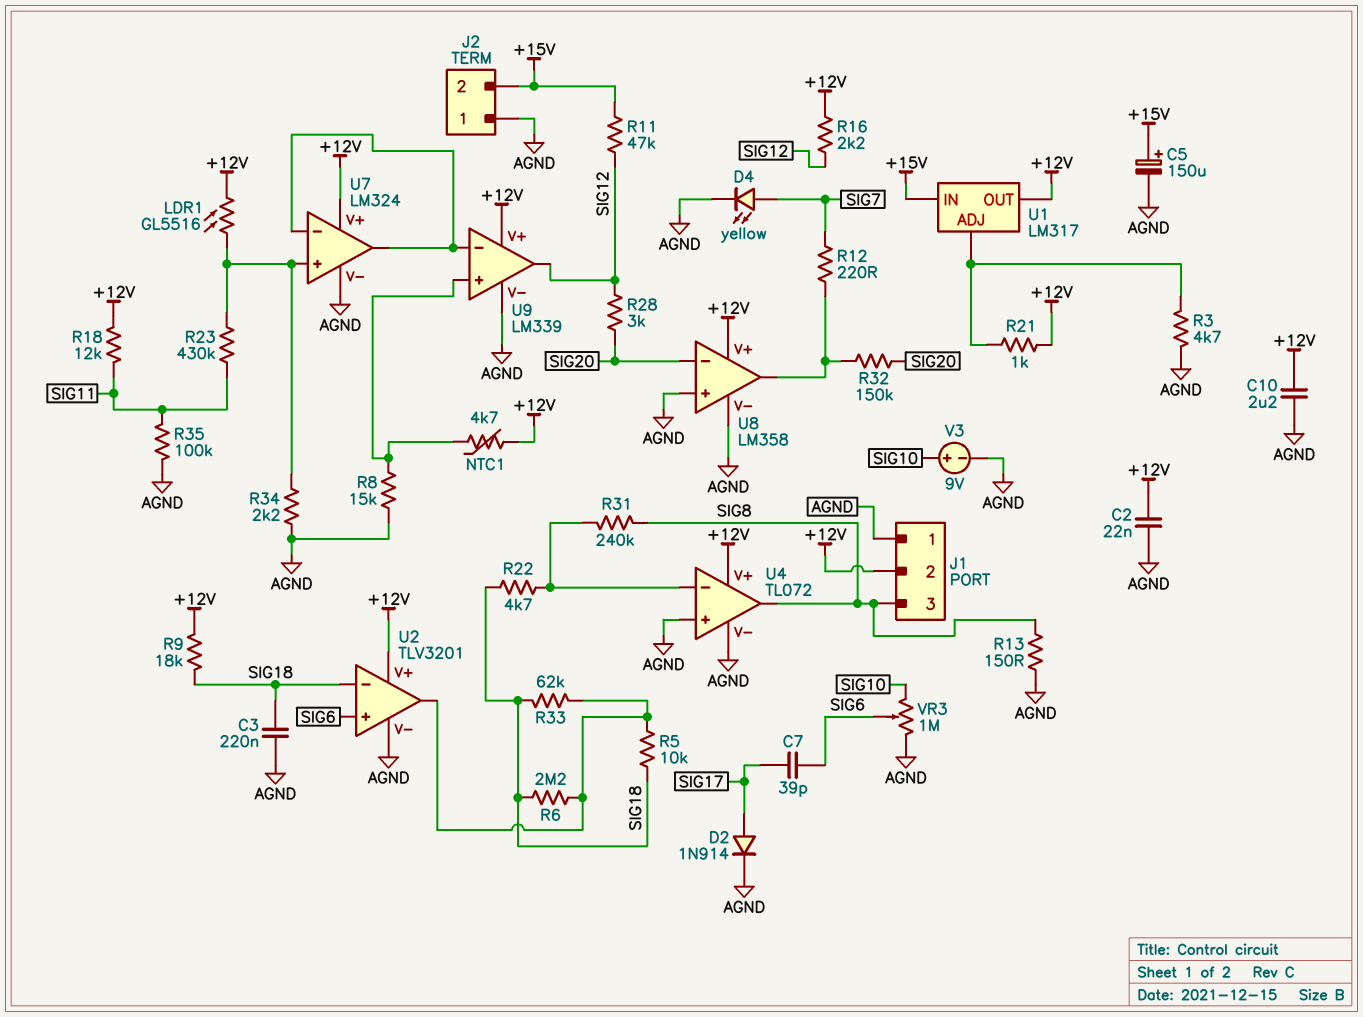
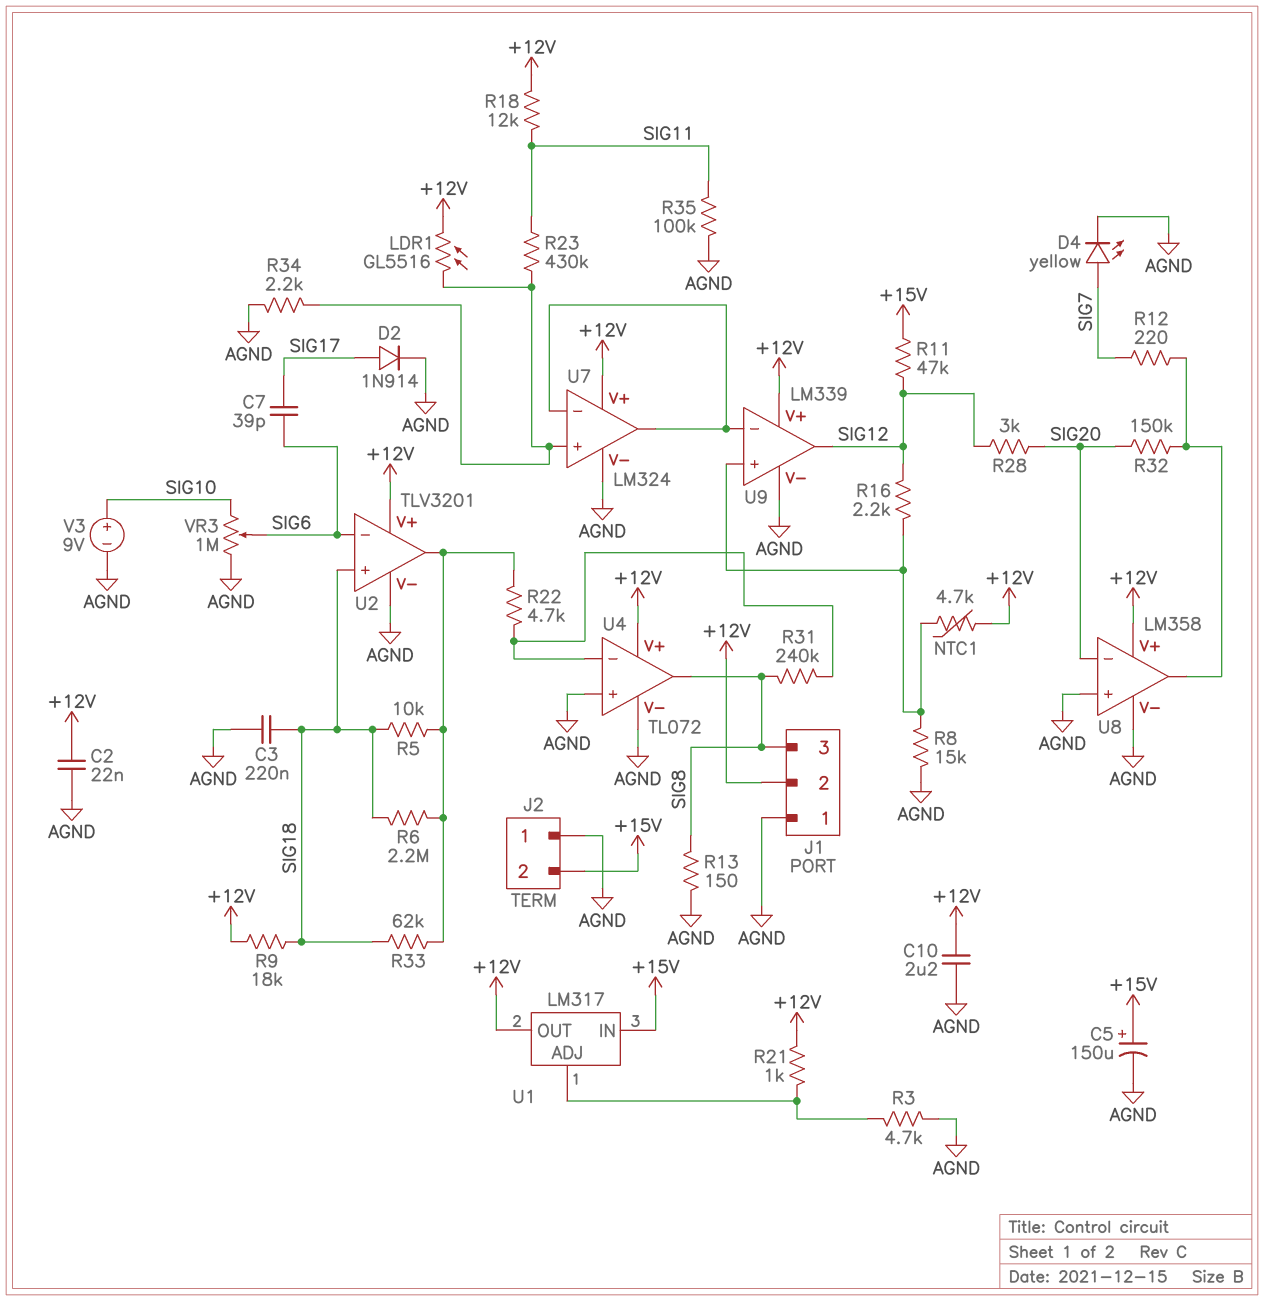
R16: 2.2k (+12V, SIG12) -> 2.2k (SIG12, U9/in+)
R22: 4.7k (SIG18, U4/in-) -> 4.7k (U2/out, U4/in-)
U2 pin in+: SIG6 -> SIG18
U2 pin in-: SIG18 -> SIG6

